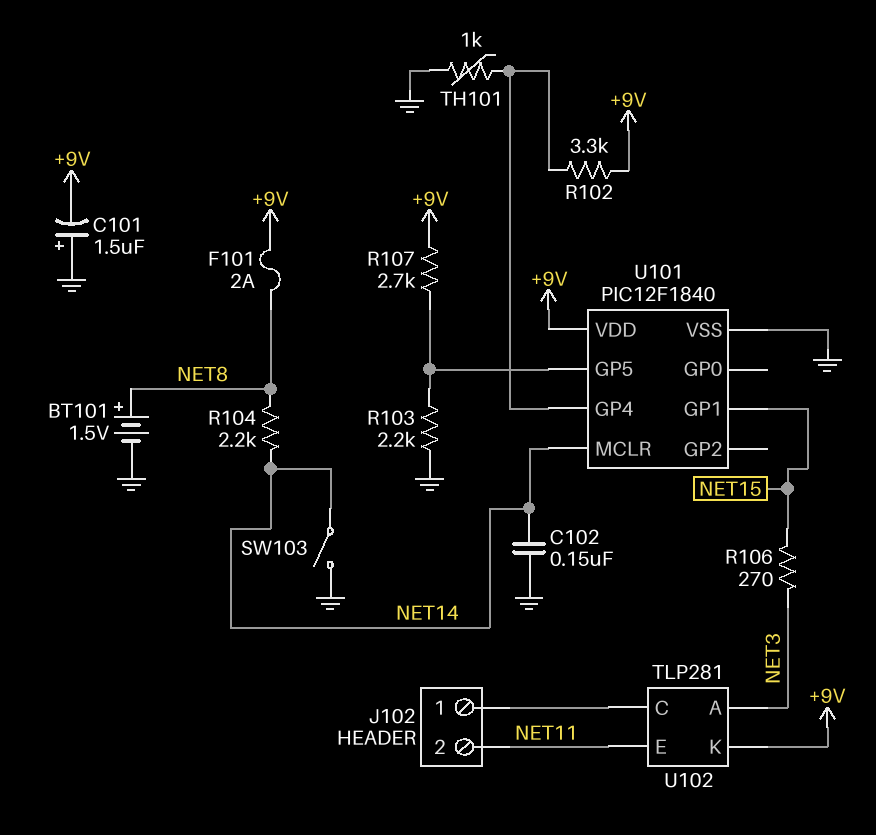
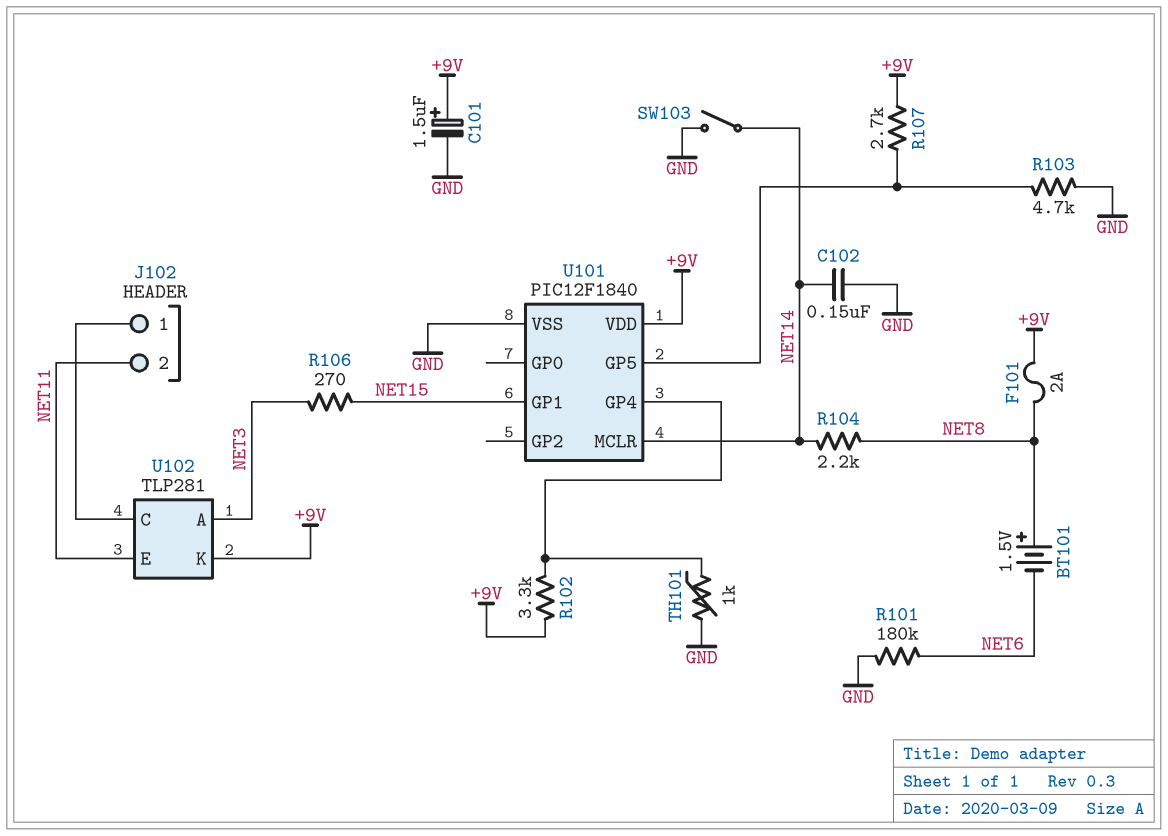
BT101: 1.5V (plus NET8, minus GND) -> 1.5V (plus NET8, minus NET6)
C101: 1.5uF (plus GND, minus +9V) -> 1.5uF (plus +9V, minus GND)
R101: none -> 180k (GND, NET6)
R103: 2.2k (GND, U101/GP5) -> 4.7k (GND, U101/GP5)

